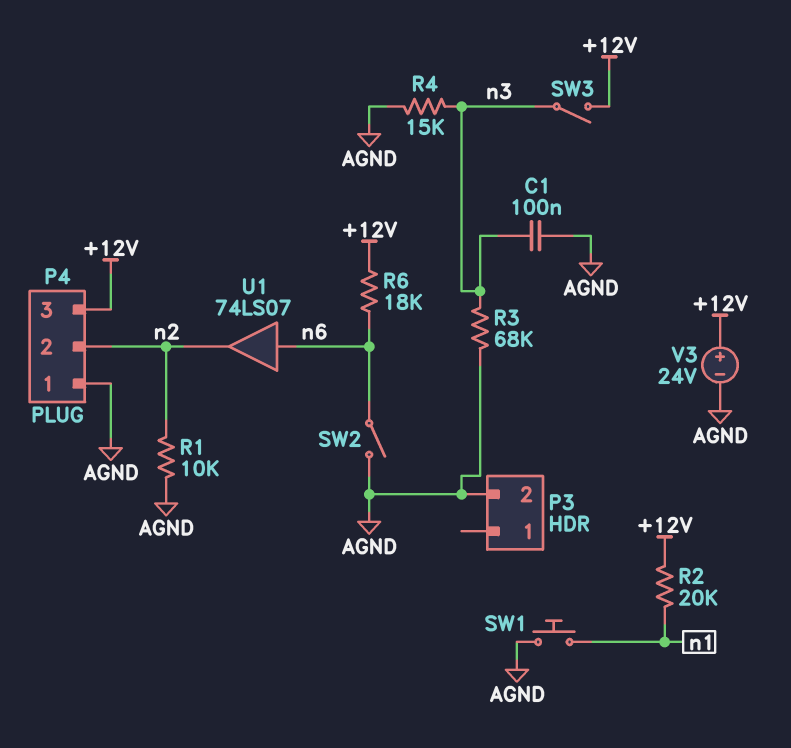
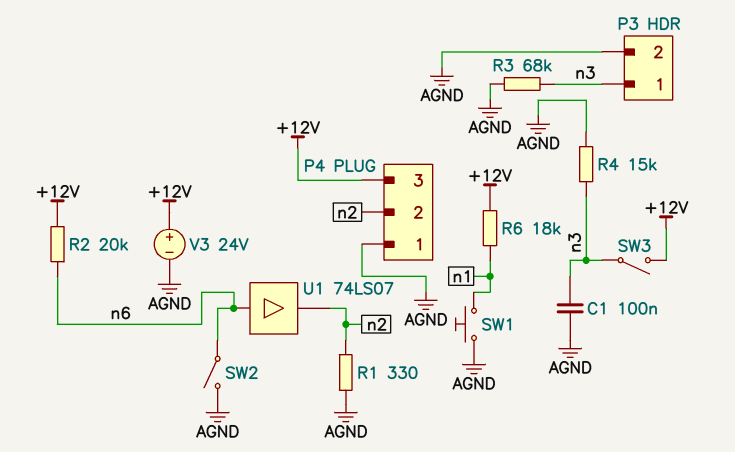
P3 pin 1: none -> n3
R1: 10k (AGND, n2) -> 330 (AGND, n2)
R2: 20k (+12V, n1) -> 20k (+12V, n6)
R6: 18k (+12V, n6) -> 18k (+12V, n1)

